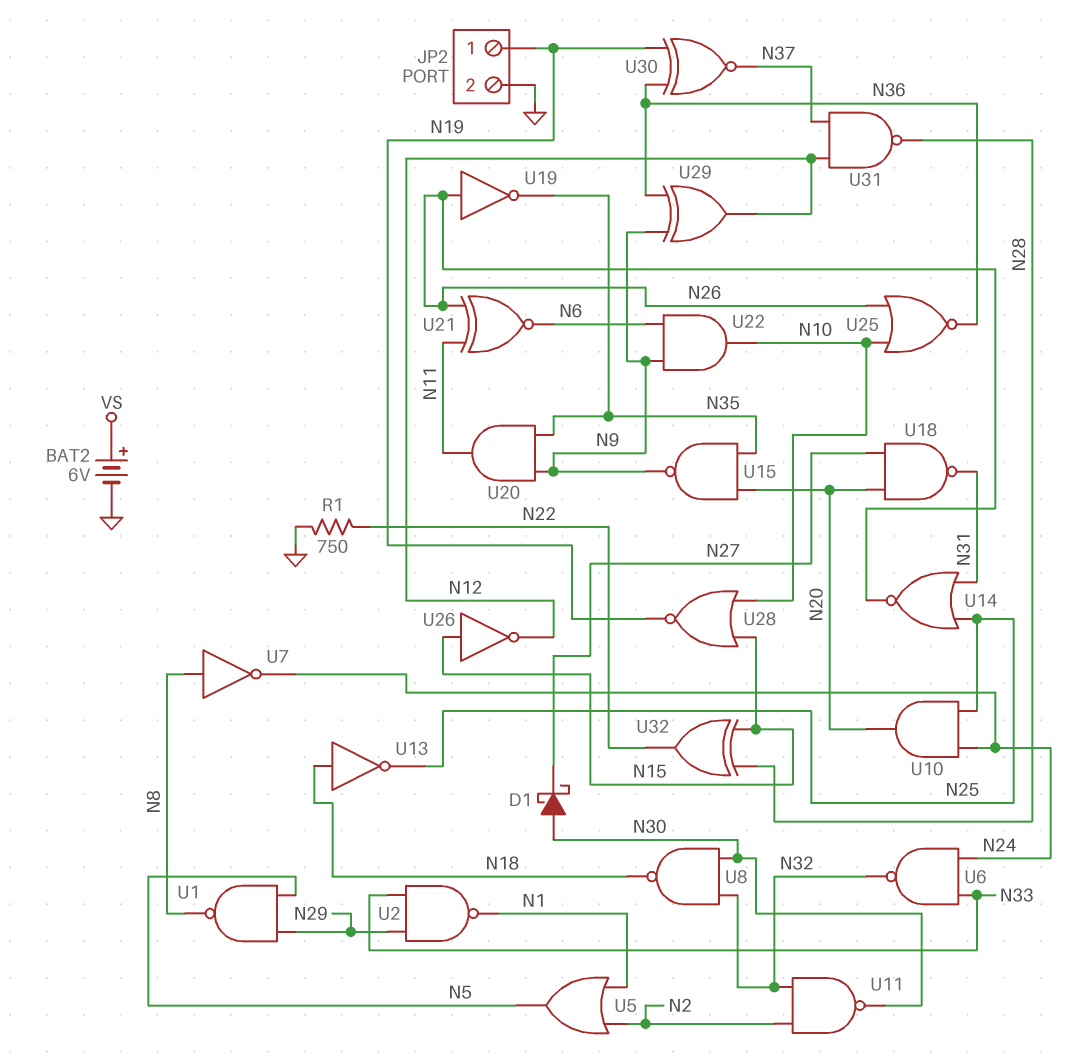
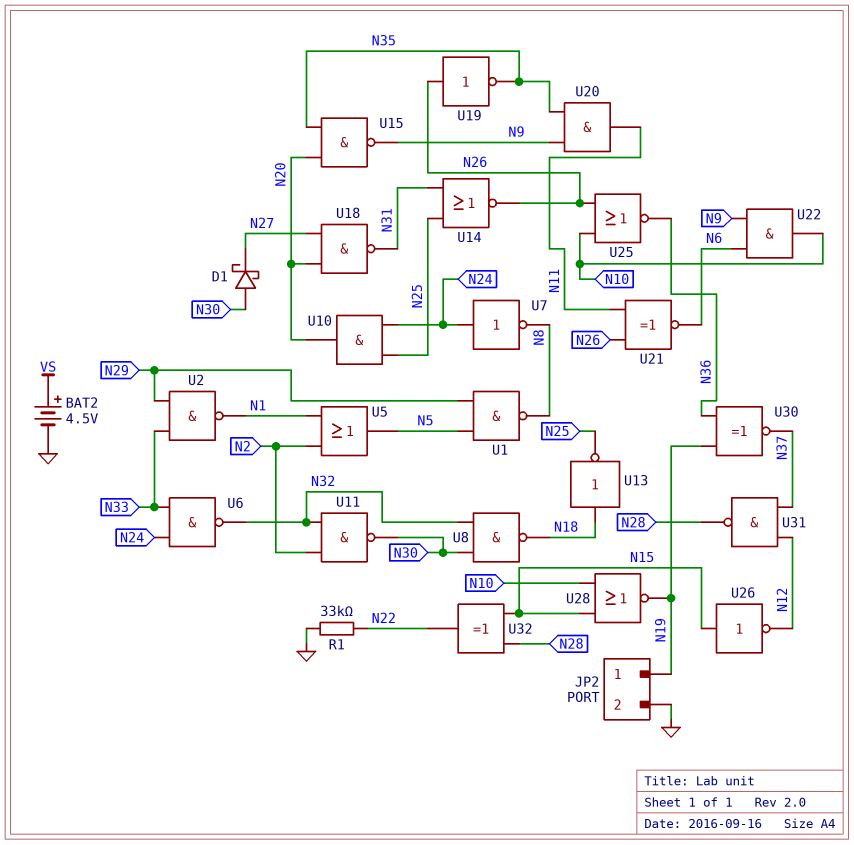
BAT2: 6V (plus VS, minus GND) -> 4.5V (plus VS, minus GND)
R1: 750 (GND, N22) -> 33k (GND, N22)
U7: NOT (in N8, out N24) -> NOT (in N24, out N8)
U29: XOR (in N9, in N36, out N12) -> none

